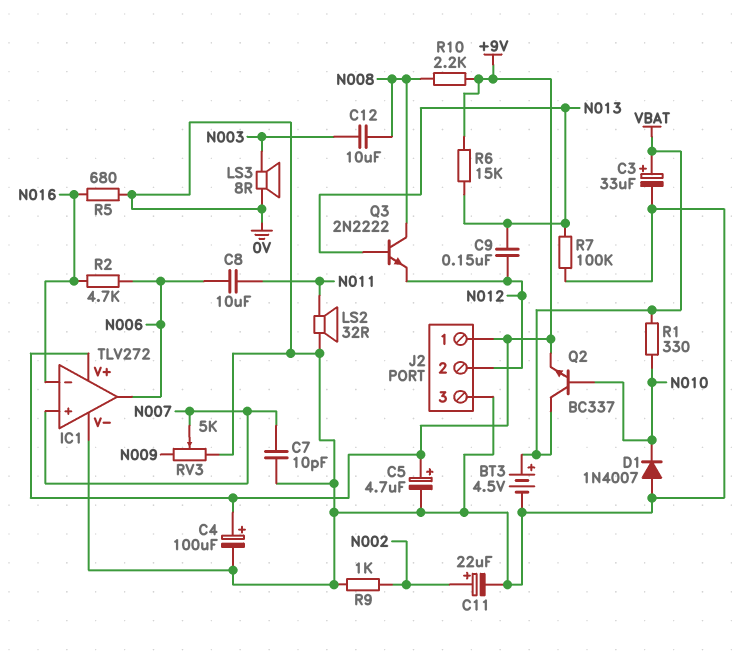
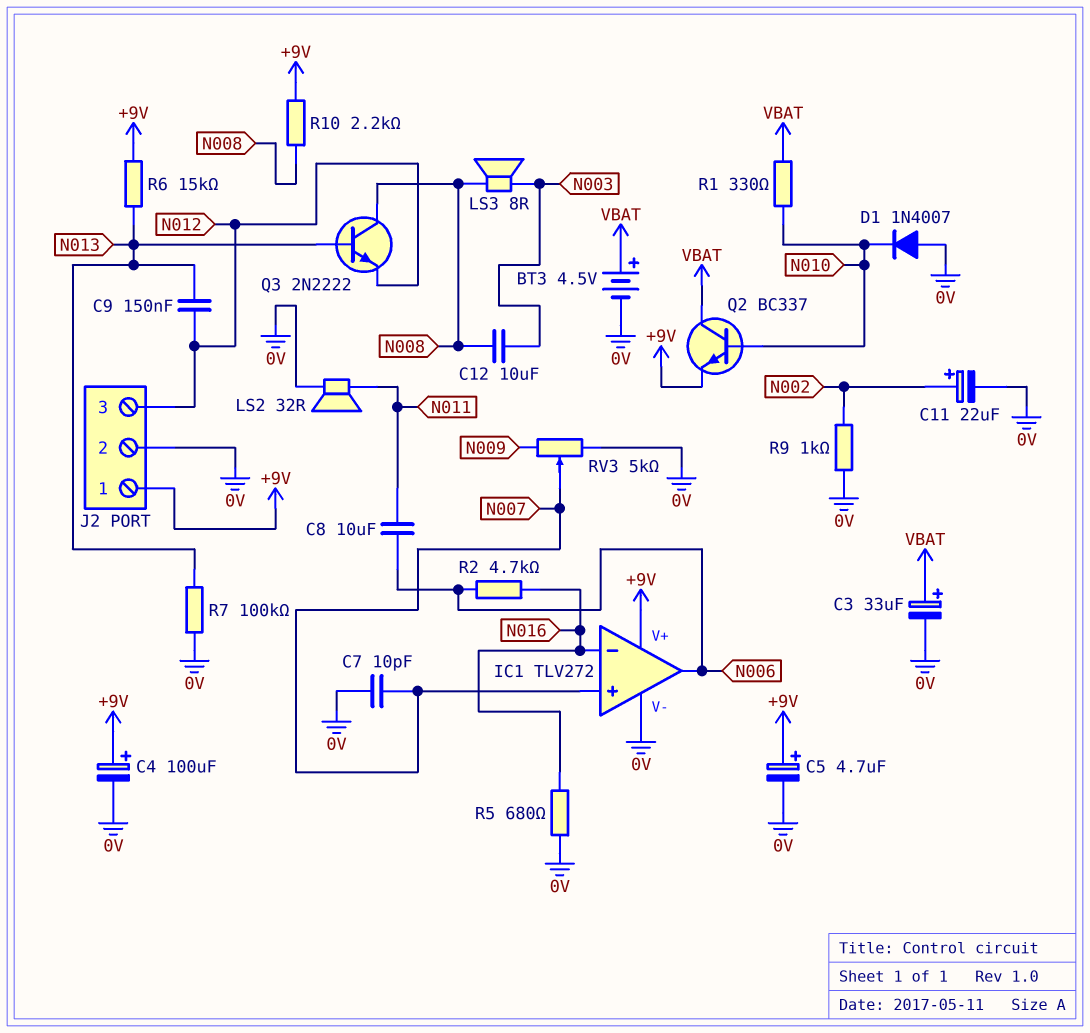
J2 pin 2: N012 -> 0V
J2 pin 3: 0V -> N012
LS3: speaker 8R (0V, N003) -> speaker 8R (N003, N008)

